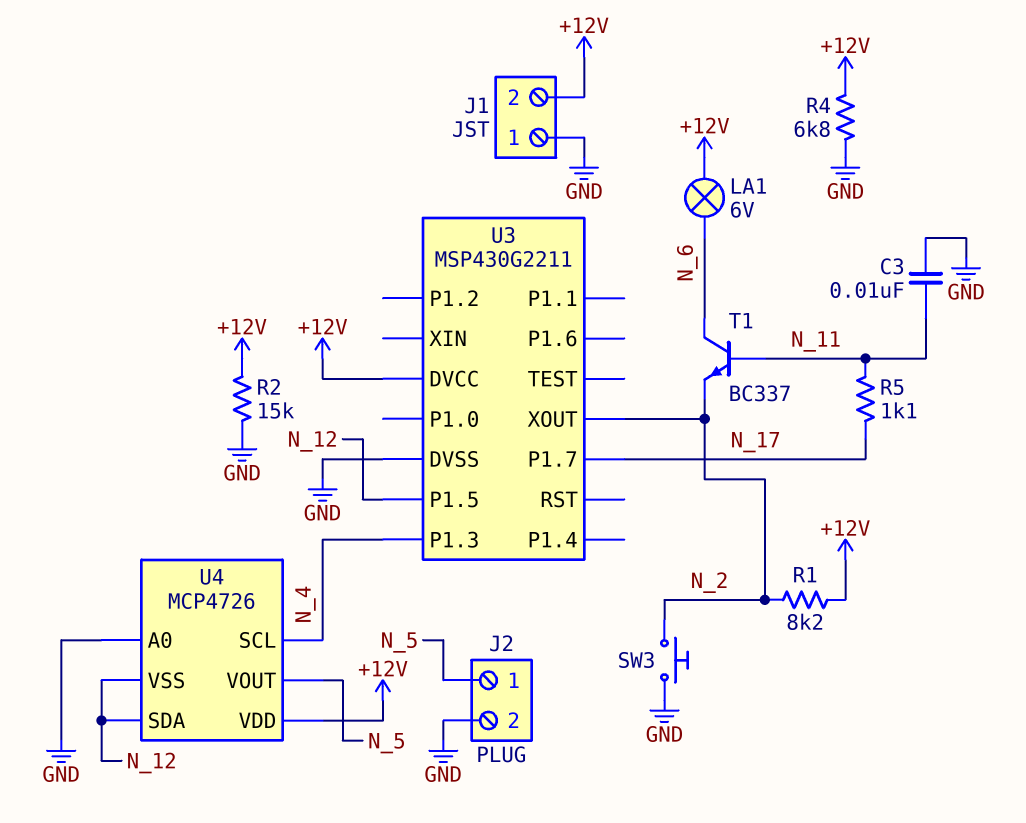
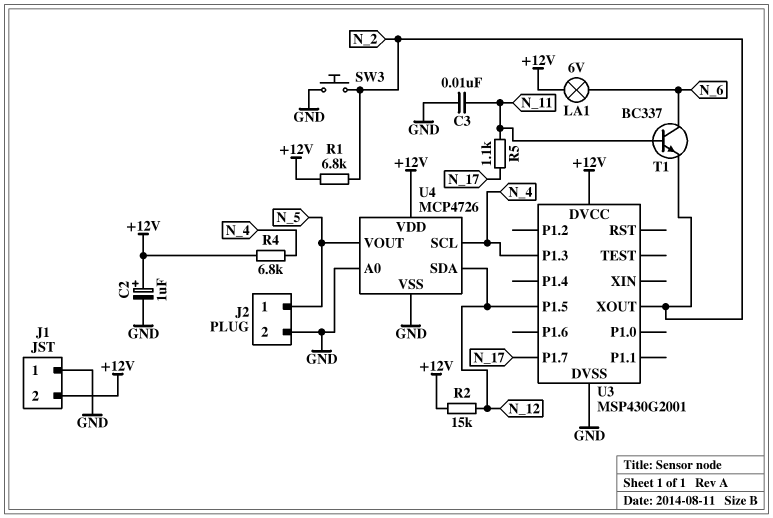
C2: none -> 1uF (plus +12V, minus GND)
R1: 8.2k (+12V, N_2) -> 6.8k (+12V, N_2)
R2: 15k (+12V, GND) -> 15k (+12V, N_12)
R4: 6.8k (+12V, GND) -> 6.8k (+12V, N_4)
U3: MSP430G2211 -> MSP430G2001
U4 pin VSS: N_12 -> GND

